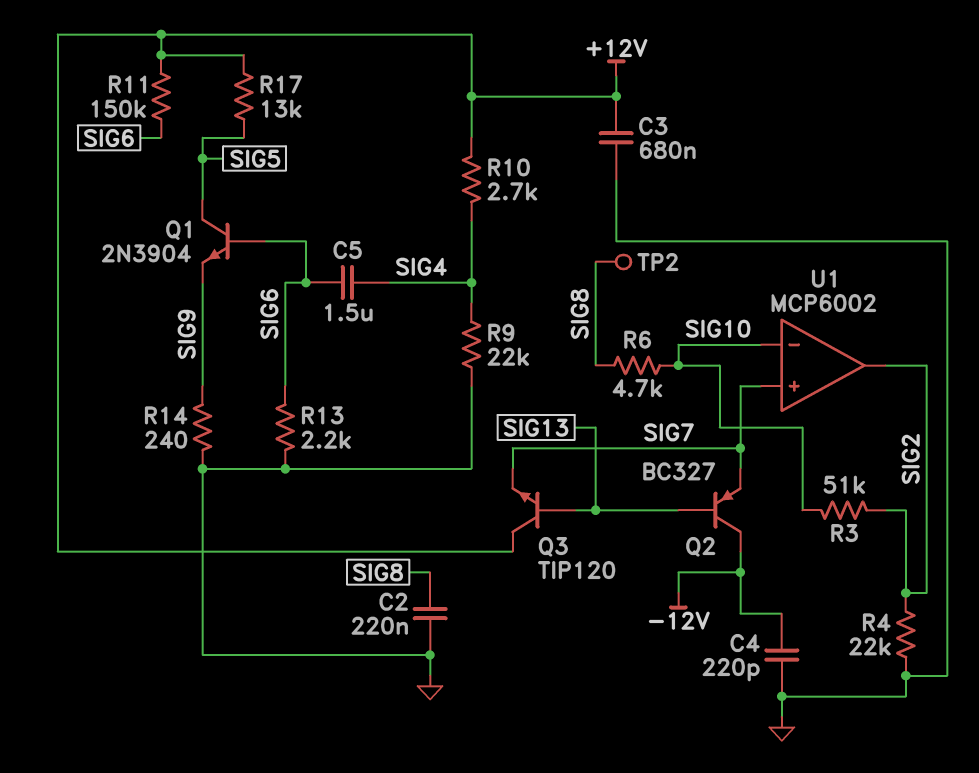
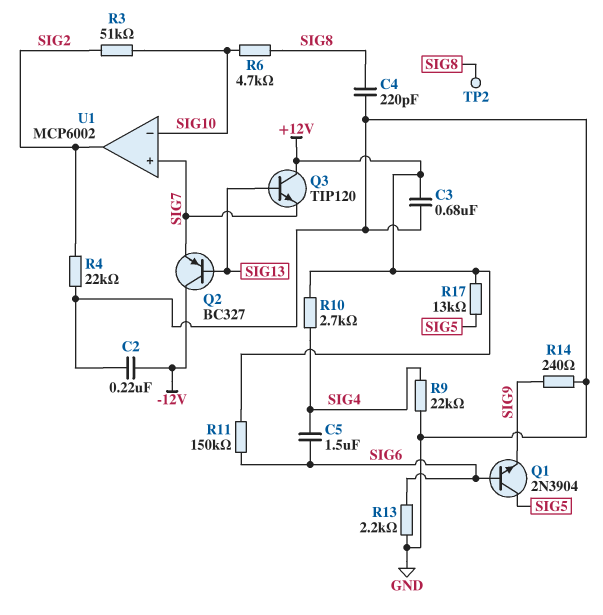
C2: 220nF (GND, SIG8) -> 220nF (-12V, GND)
C4: 220pF (-12V, GND) -> 220pF (GND, SIG8)

